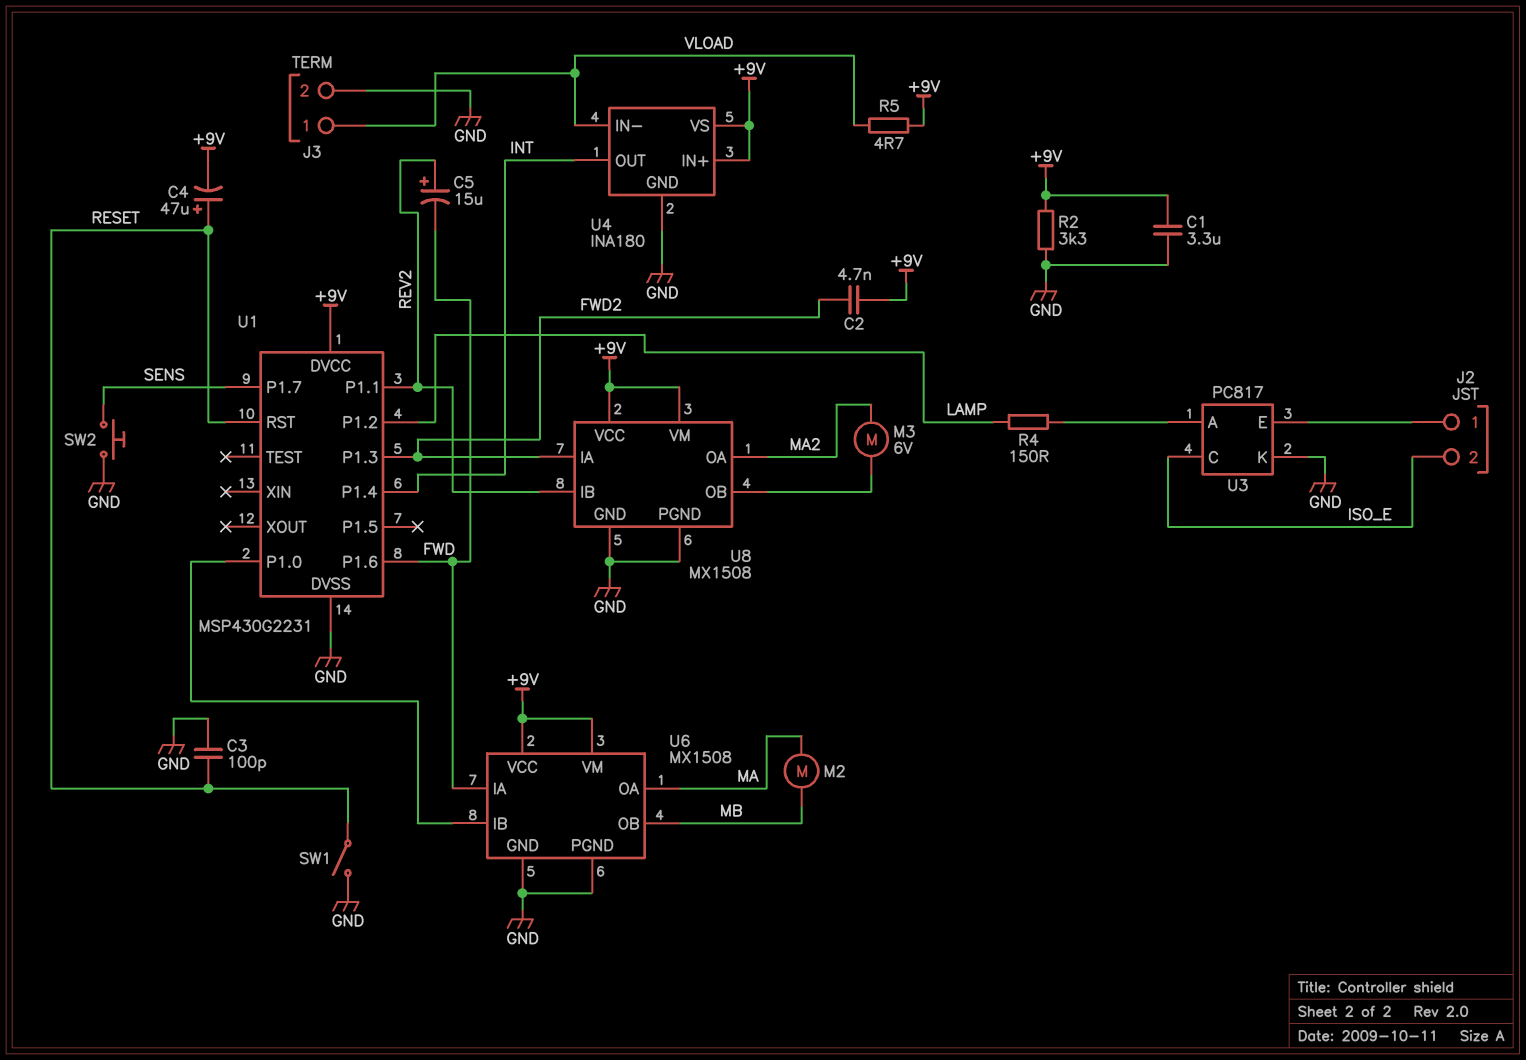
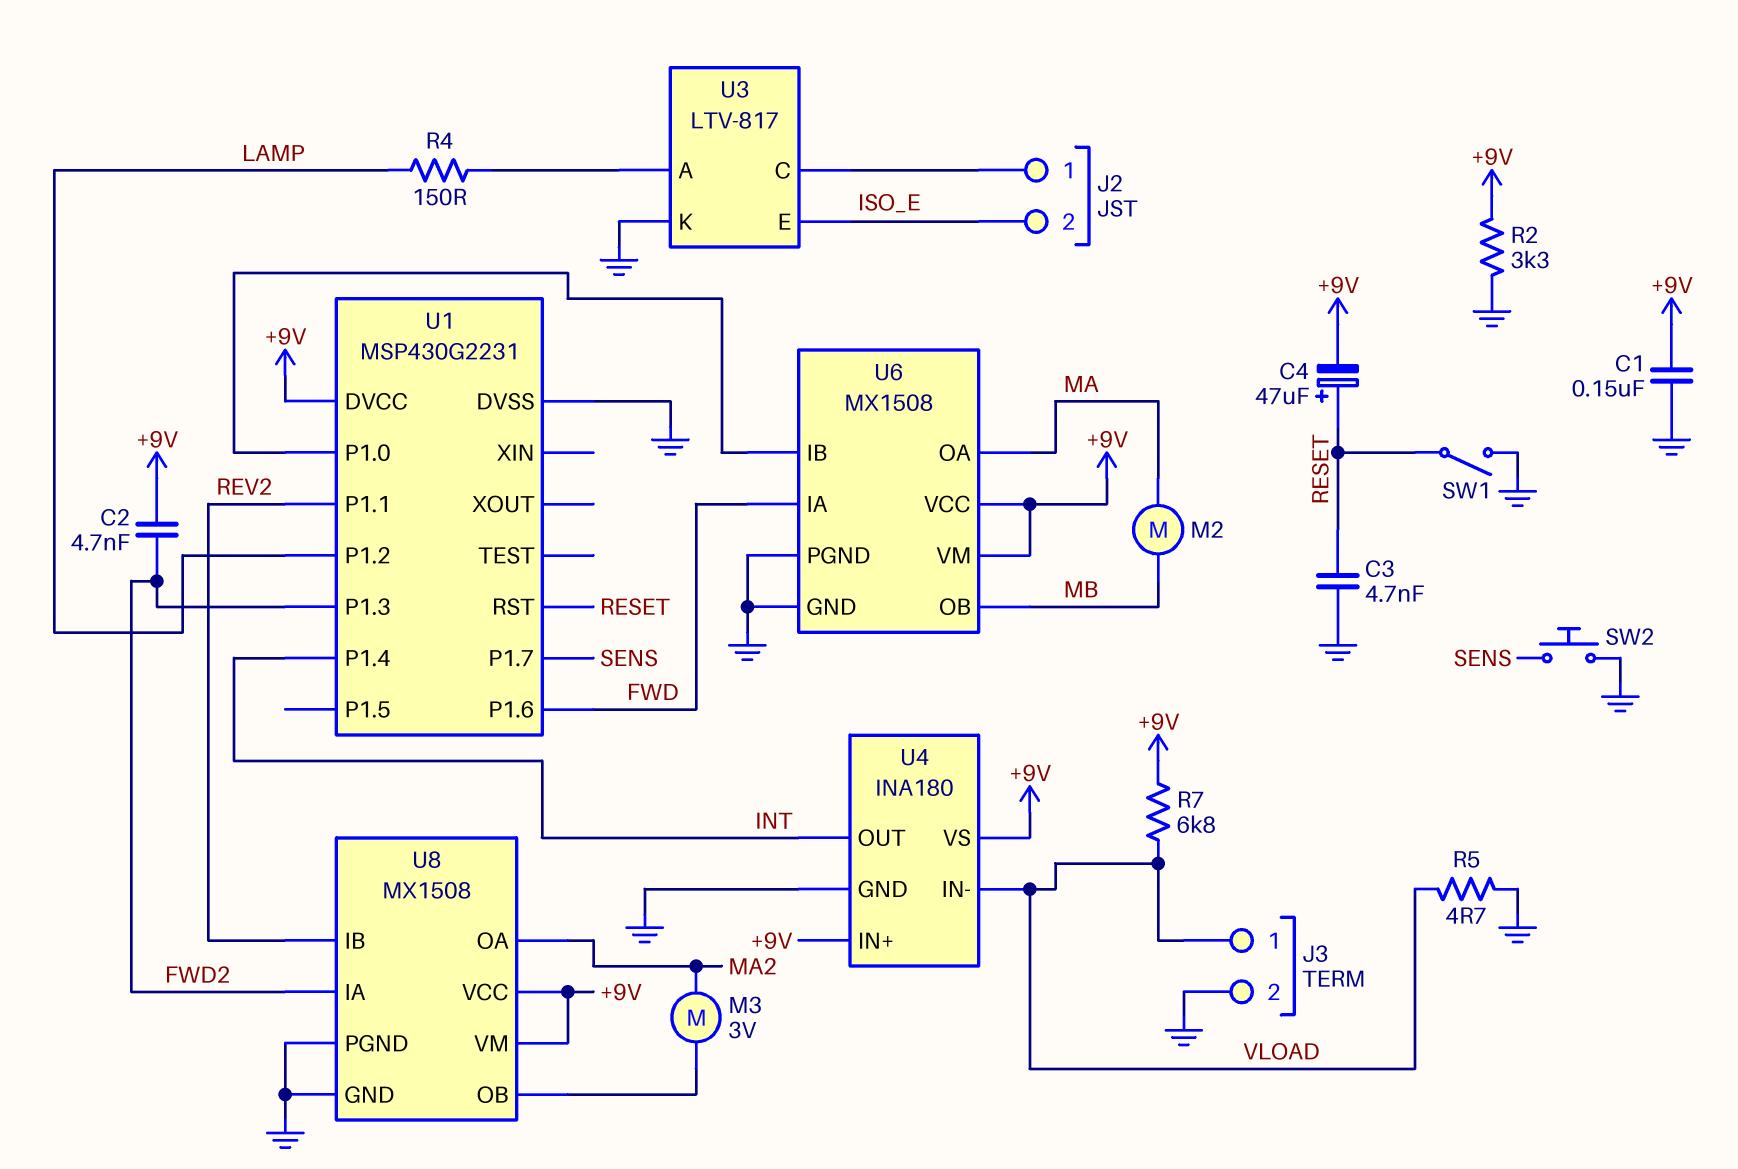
C1: 3.3uF (+9V, GND) -> 150nF (+9V, GND)
C3: 100pF (GND, RESET) -> 4.7nF (GND, RESET)
C5: 15uF (plus REV2, minus FWD) -> none
M3: motor 6V (MA2, U8/OB) -> motor 3V (MA2, U8/OB)
R5: 4.7 (+9V, VLOAD) -> 4.7 (GND, VLOAD)
R7: none -> 6.8k (+9V, VLOAD)
U3: PC817 -> LTV-817
U3 pin C: ISO_E -> J2/1
U3 pin E: J2/1 -> ISO_E

